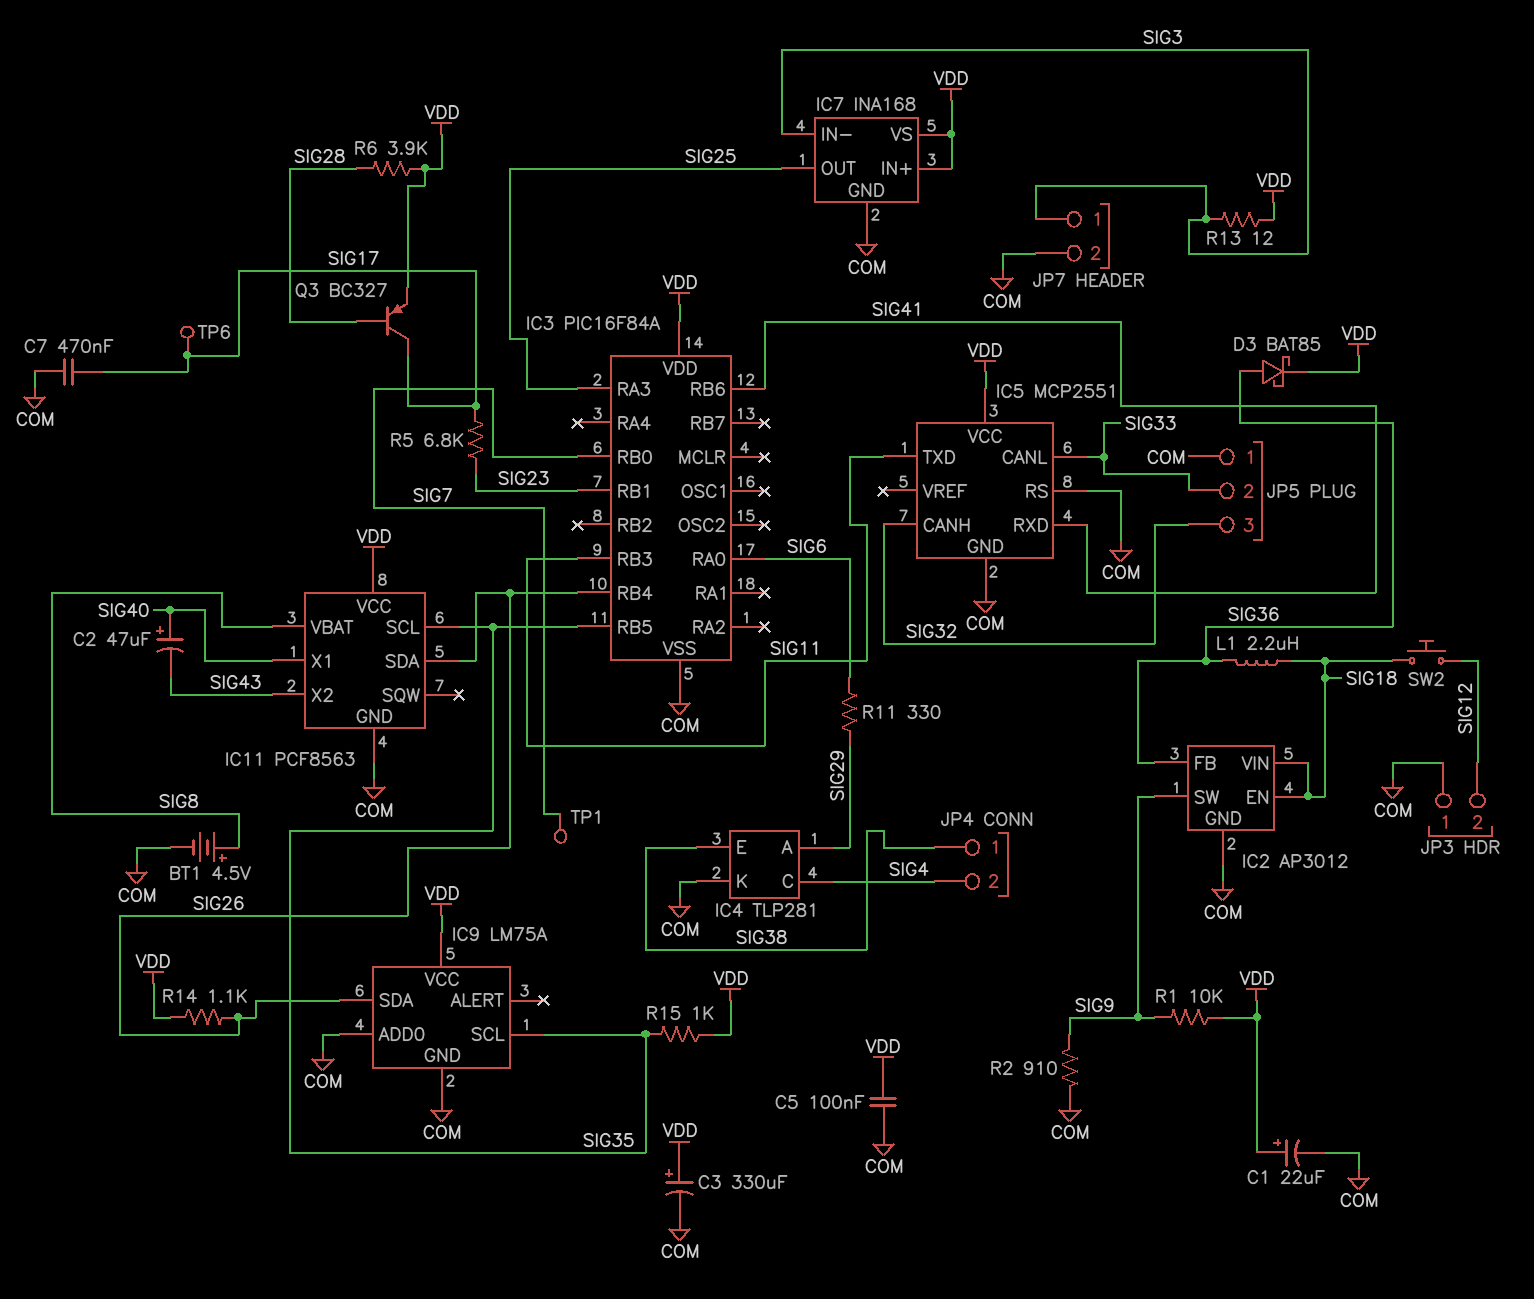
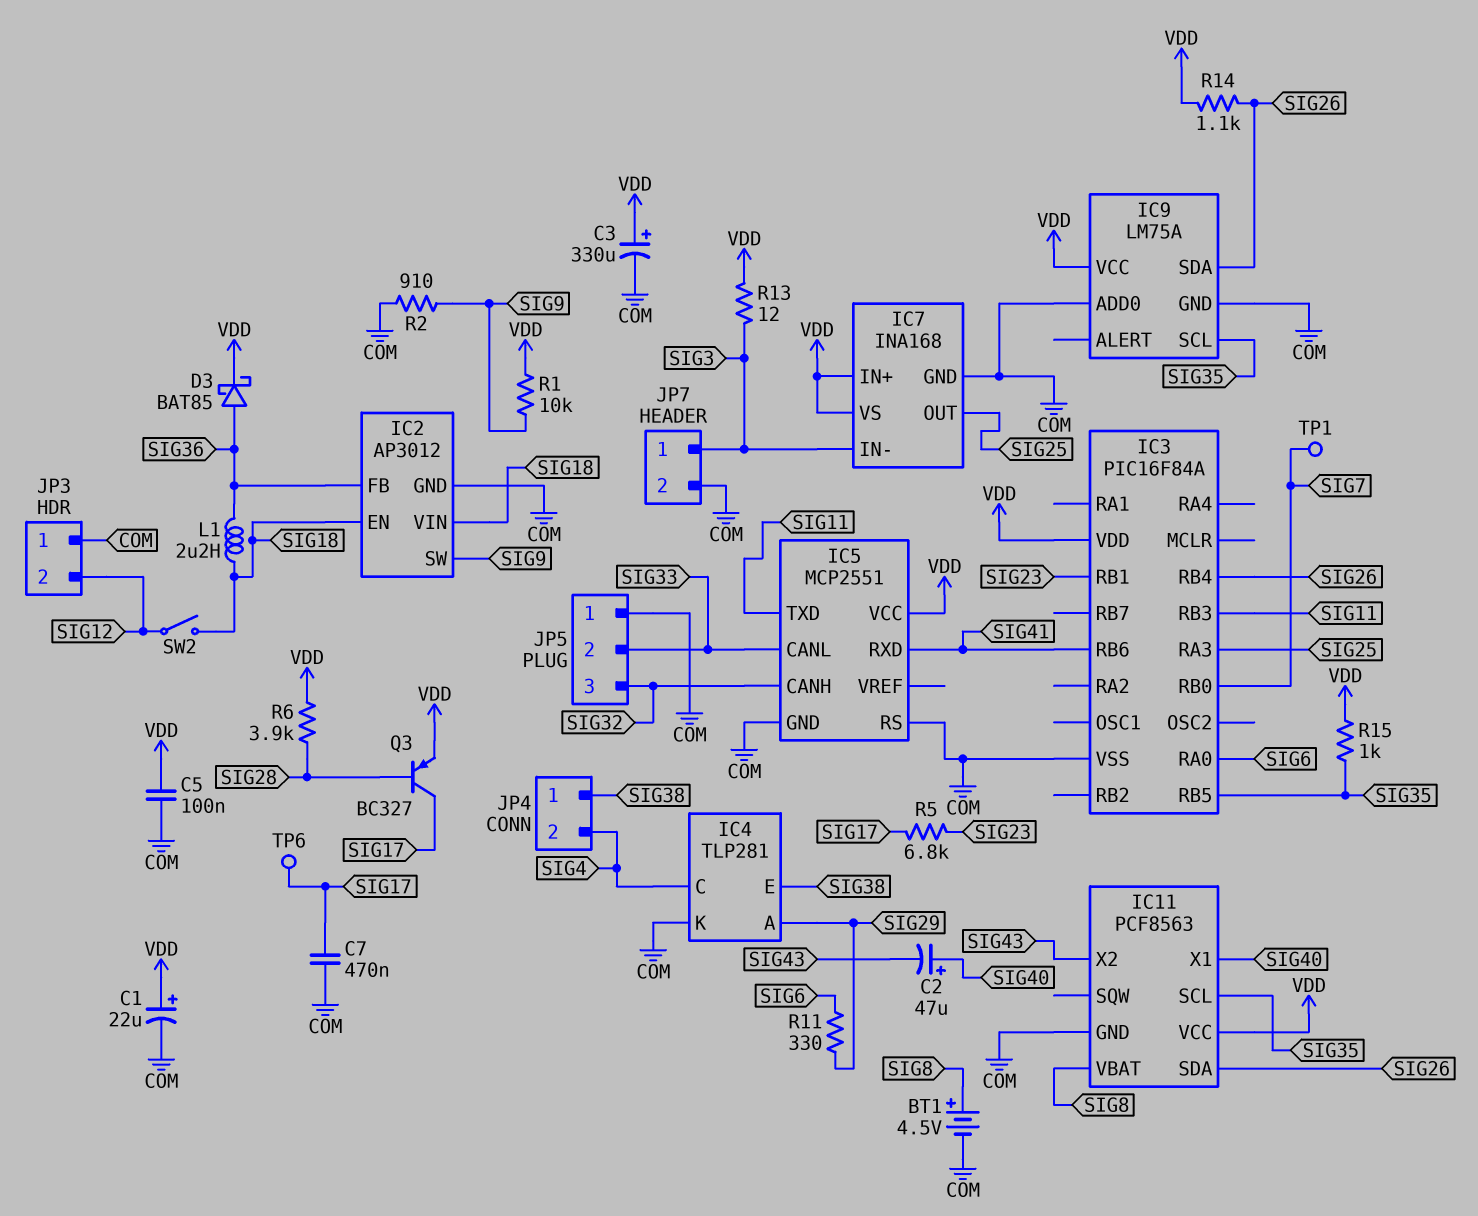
SW2: button (SIG12, SIG18) -> switch (SIG12, SIG18)

